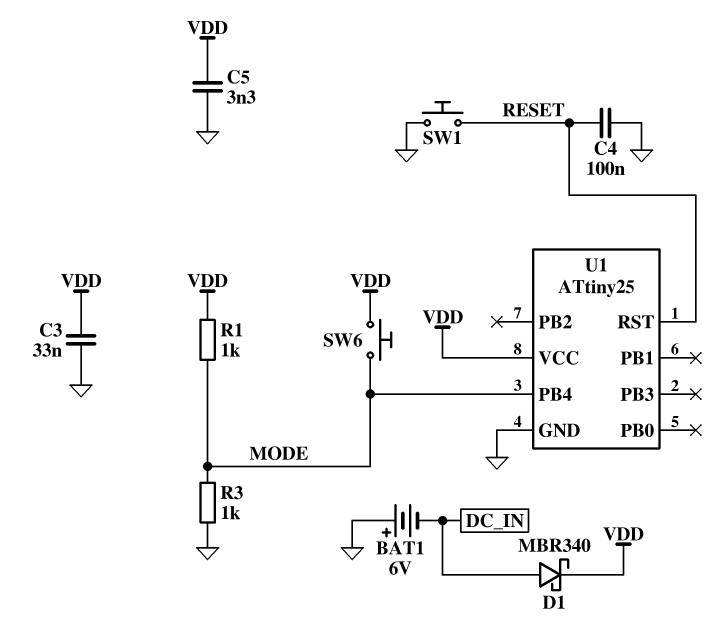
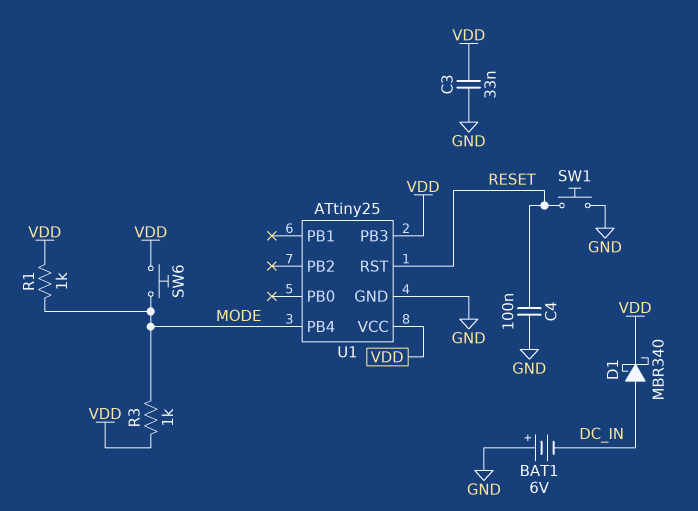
C5: 3.3nF (GND, VDD) -> none
R3: 1k (GND, MODE) -> 1k (MODE, VDD)
U1 pin PB3: none -> VDD

